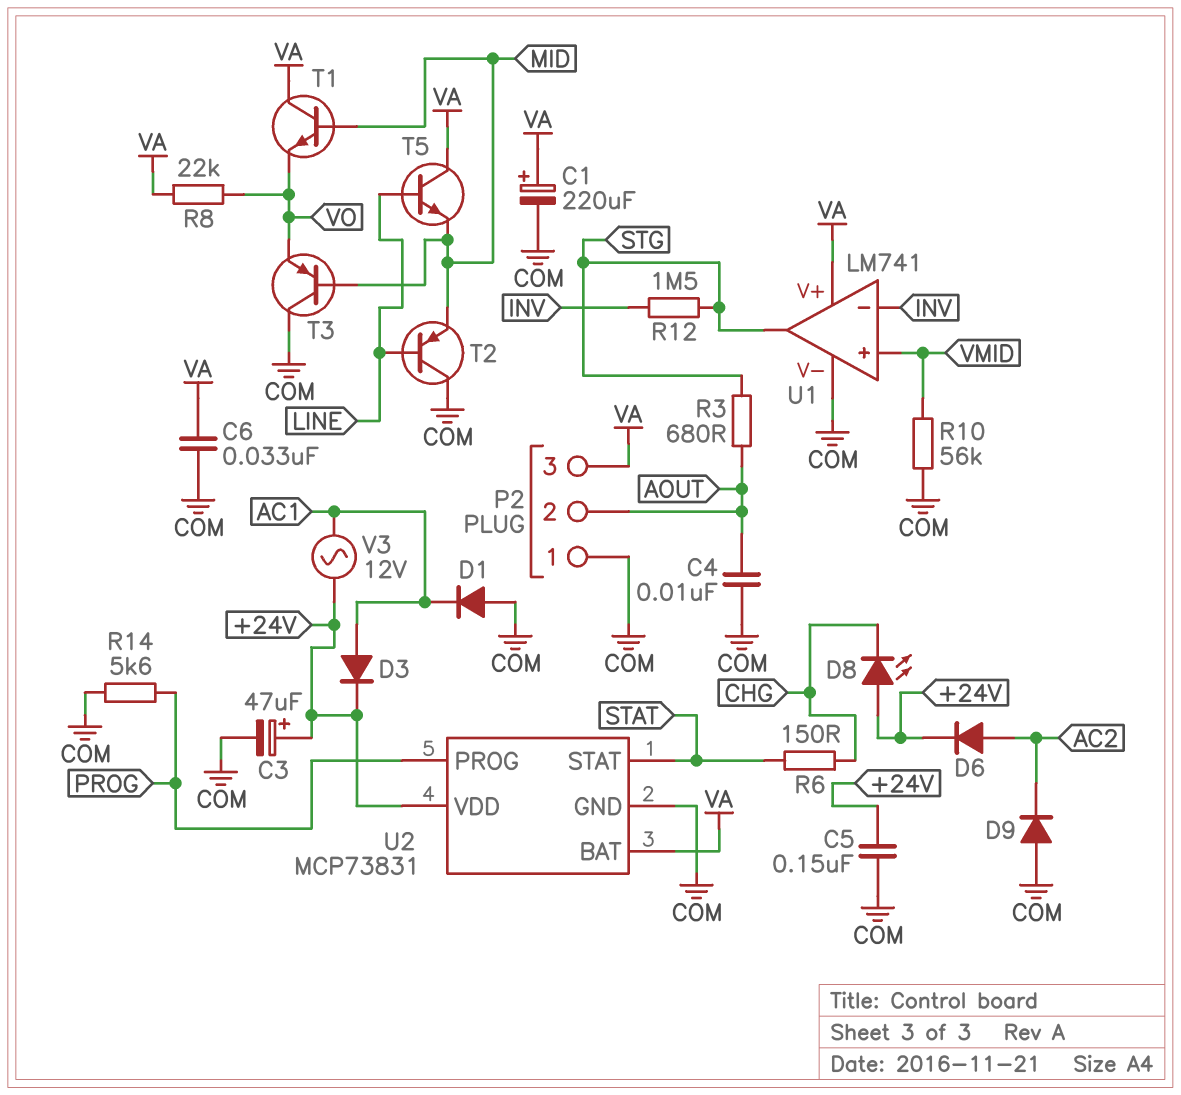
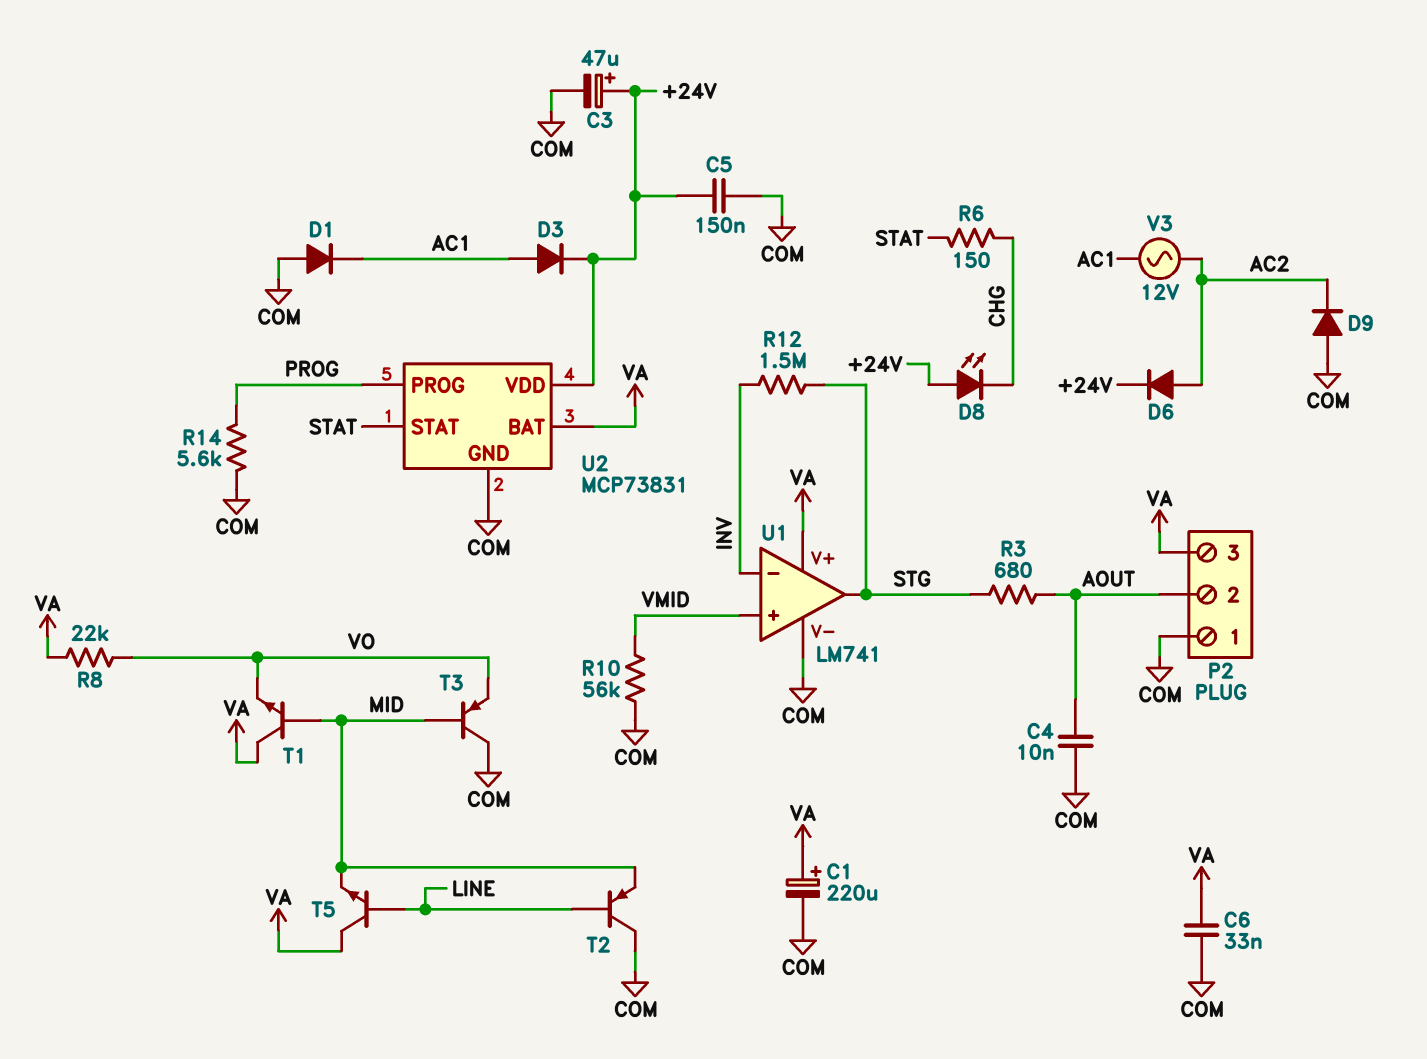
V3: AC 12V (+24V, AC1) -> AC 12V (AC1, AC2)

